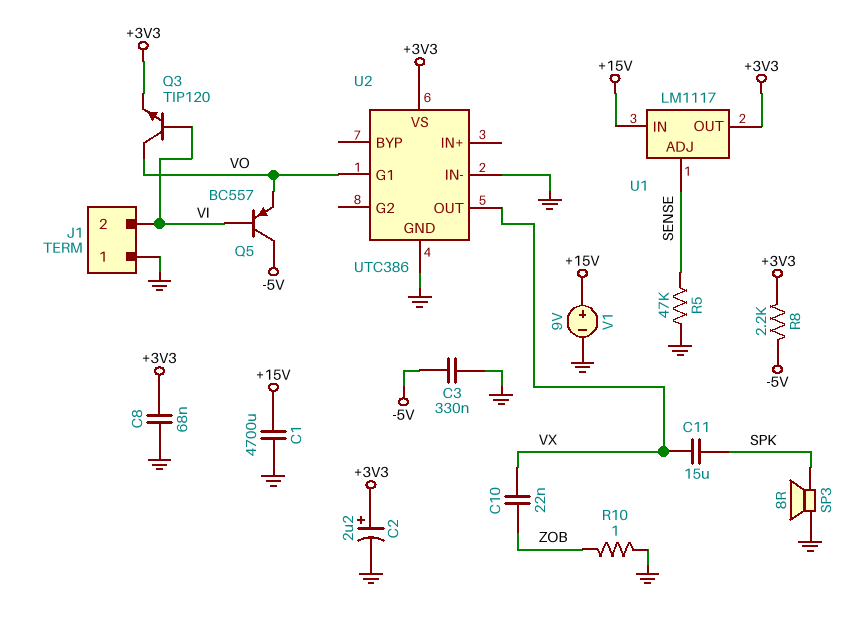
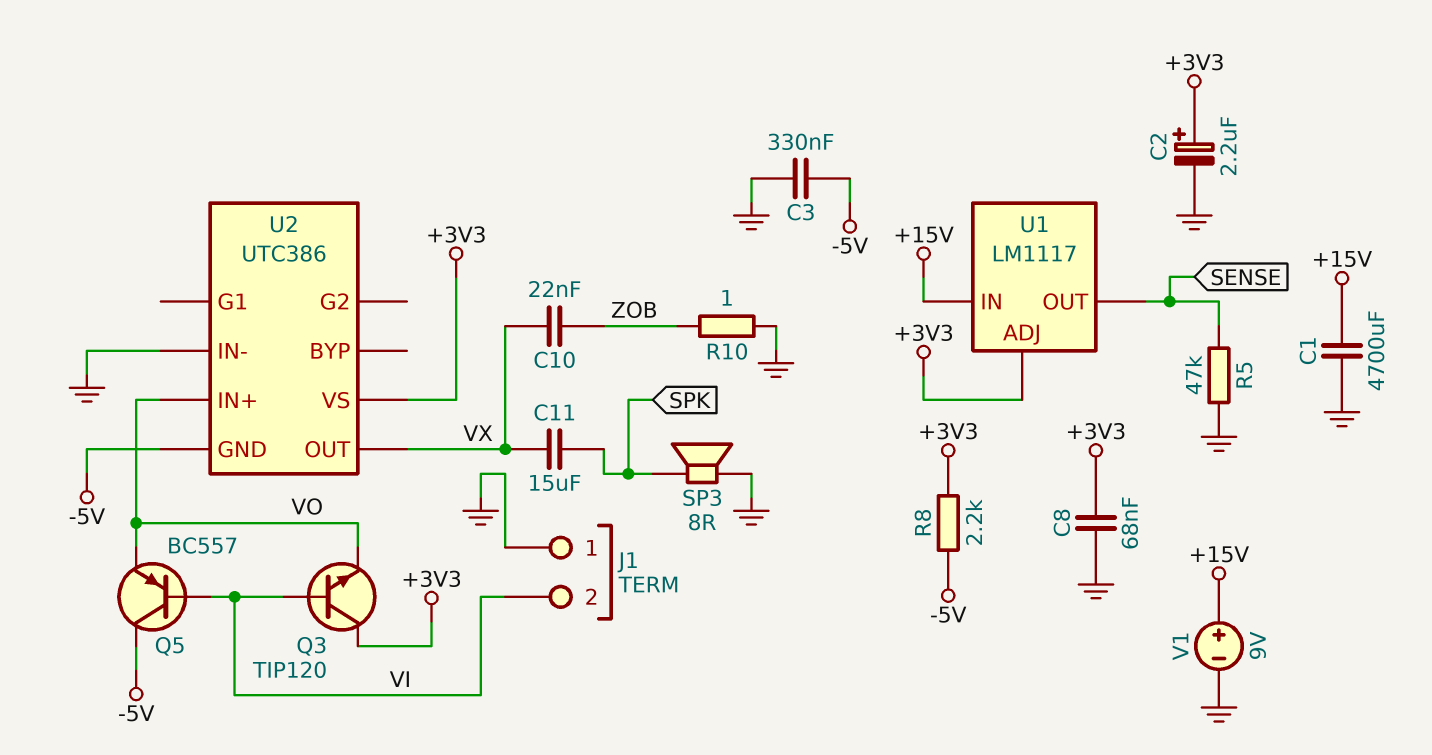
Q3: NPN TIP120 (B VI, C VO, E +3V3) -> NPN TIP120 (B VI, C +3V3, E VO)
U1 pin ADJ: SENSE -> +3V3
U1 pin OUT: +3V3 -> SENSE
U2 pin G1: VO -> none
U2 pin GND: GND -> -5V
U2 pin IN+: none -> VO

